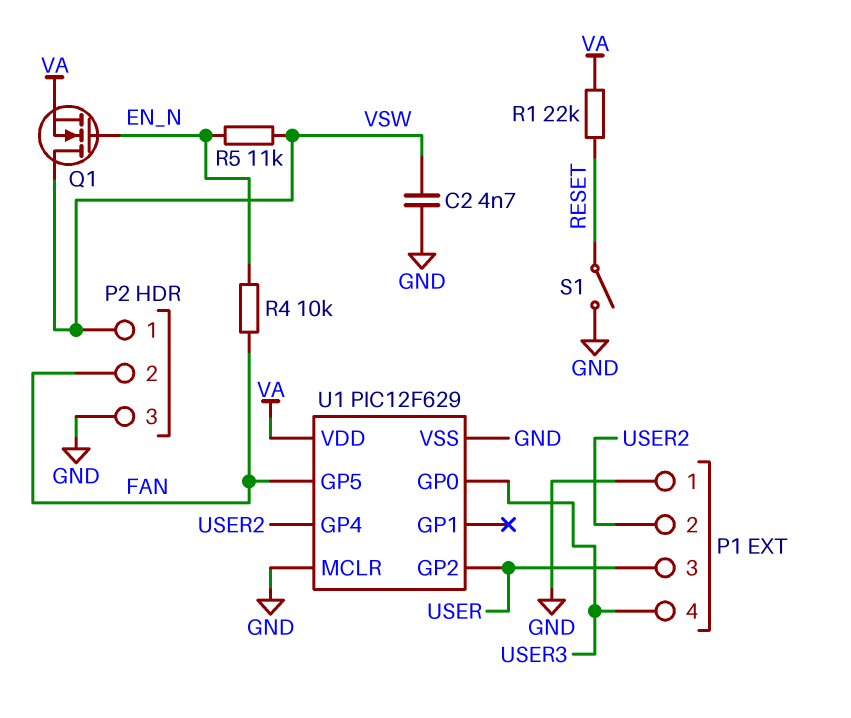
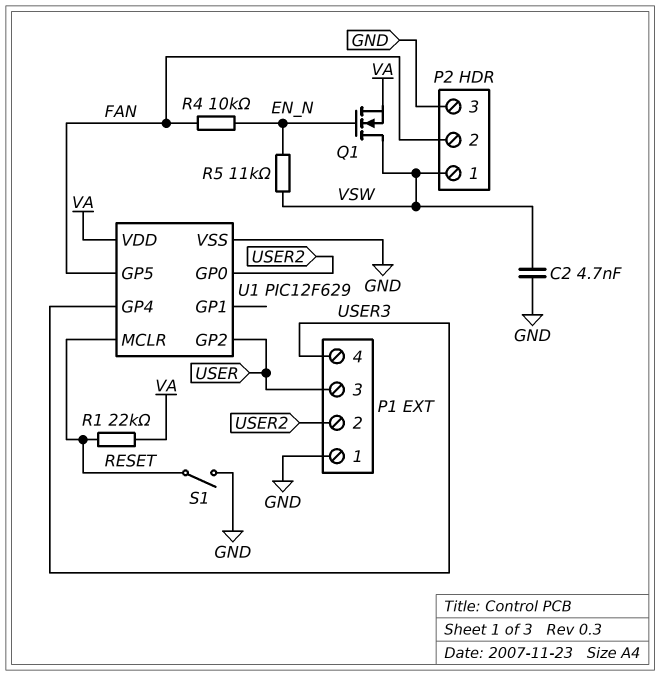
U1 pin GP0: USER3 -> USER2
U1 pin GP4: USER2 -> USER3
U1 pin MCLR: GND -> RESET

